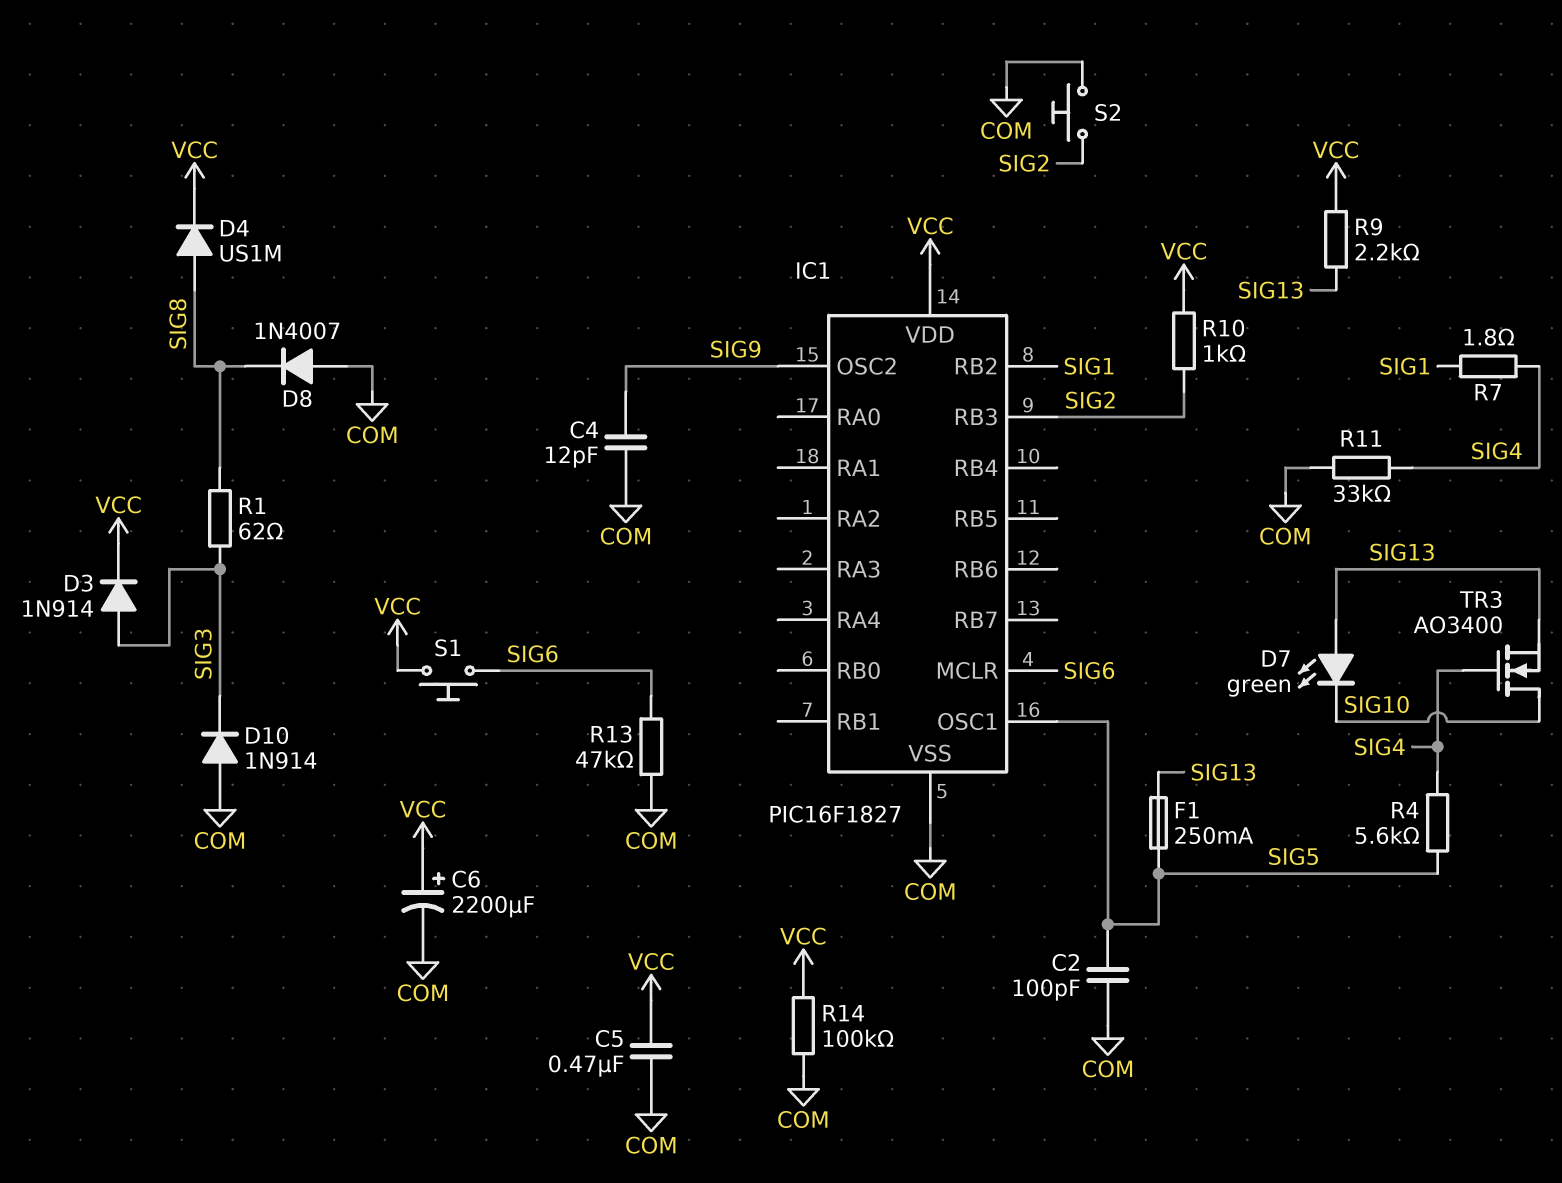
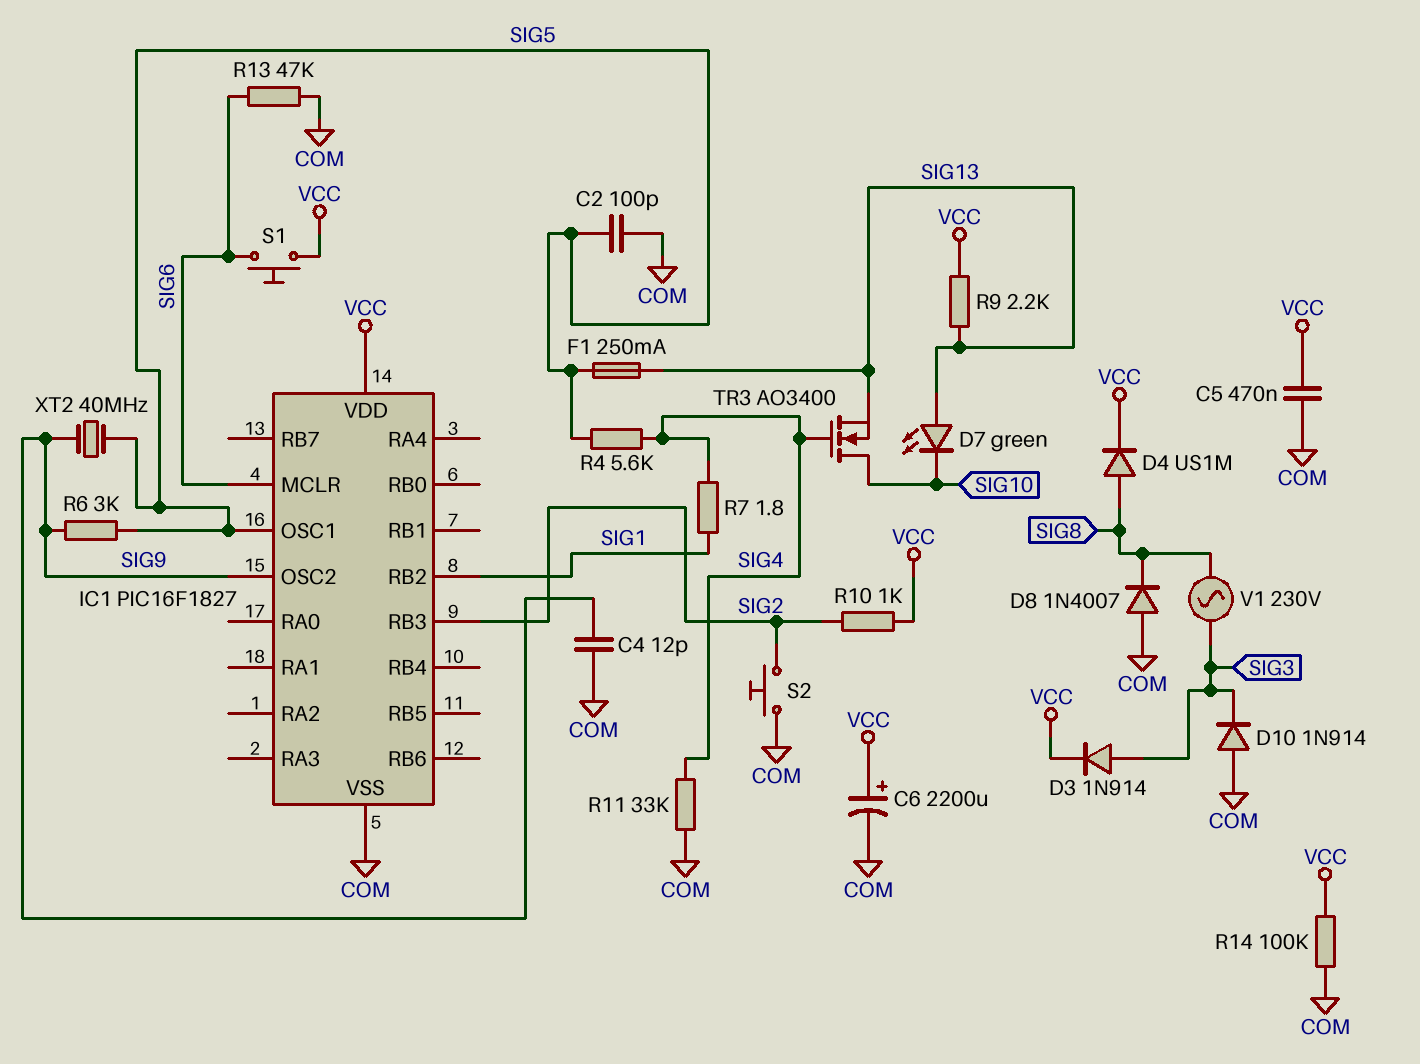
R1: 62 (SIG3, SIG8) -> none
R6: none -> 3k (SIG5, SIG9)
V1: none -> AC 230V (SIG3, SIG8)
XT2: none -> 40MHz (SIG5, SIG9)

